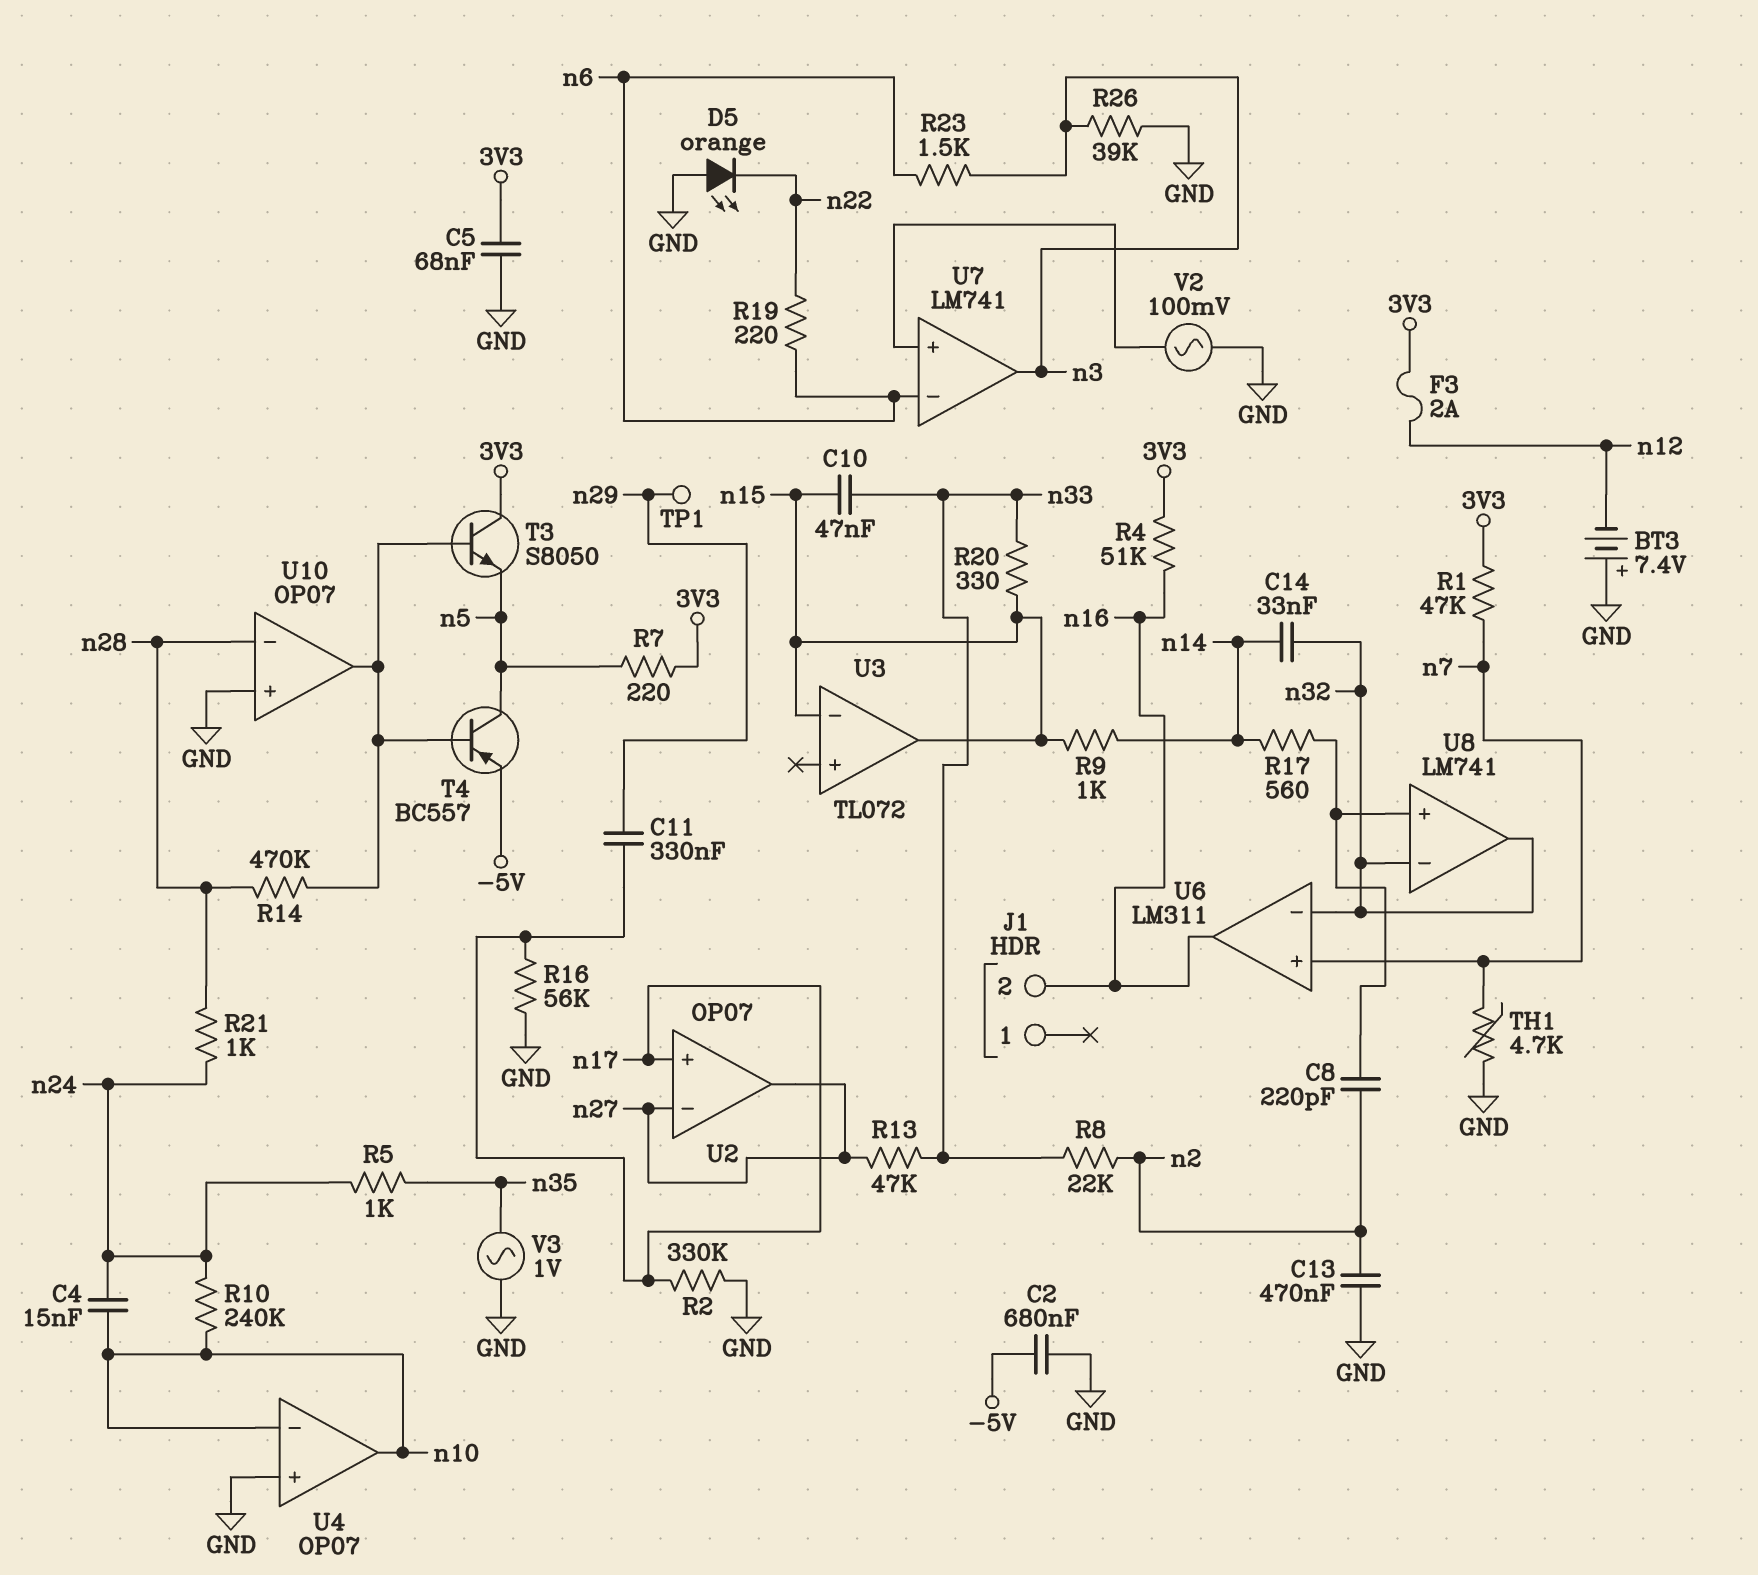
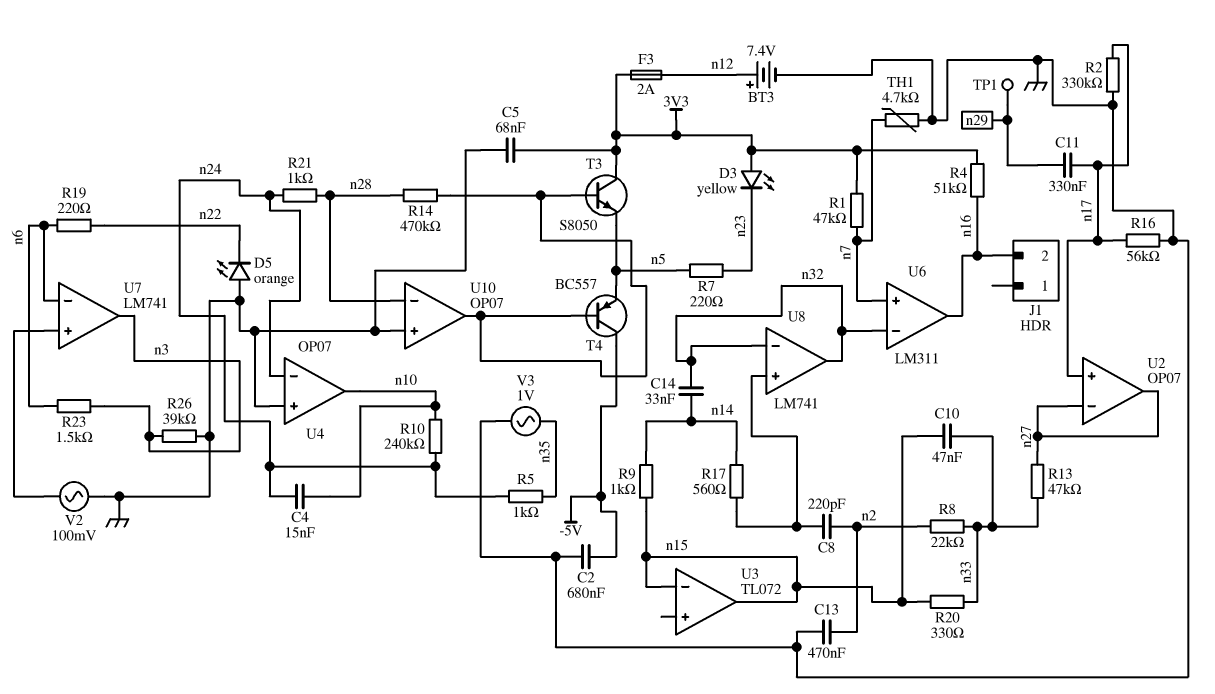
BT3: 7.4V (plus GND, minus n12) -> 7.4V (plus n12, minus GND)
D3: none -> LED yellow (A 3V3, K n23)
R7: 220 (3V3, n5) -> 220 (n5, n23)
T4: PNP BC557 (B U10/out, C n5, E -5V) -> PNP BC557 (B U10/out, C -5V, E n5)
U4 pin in-: n10 -> n24

